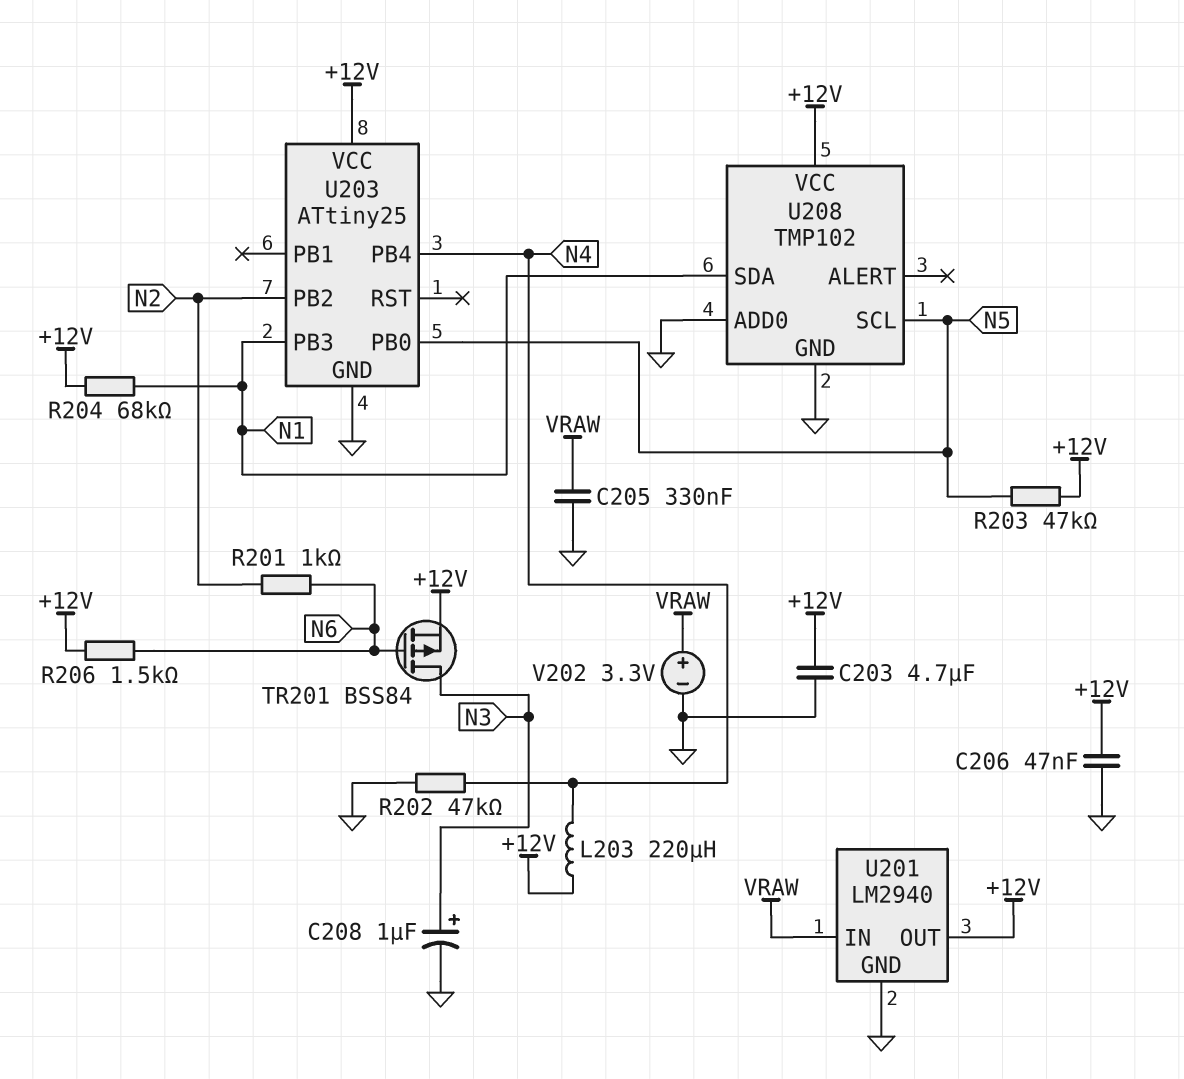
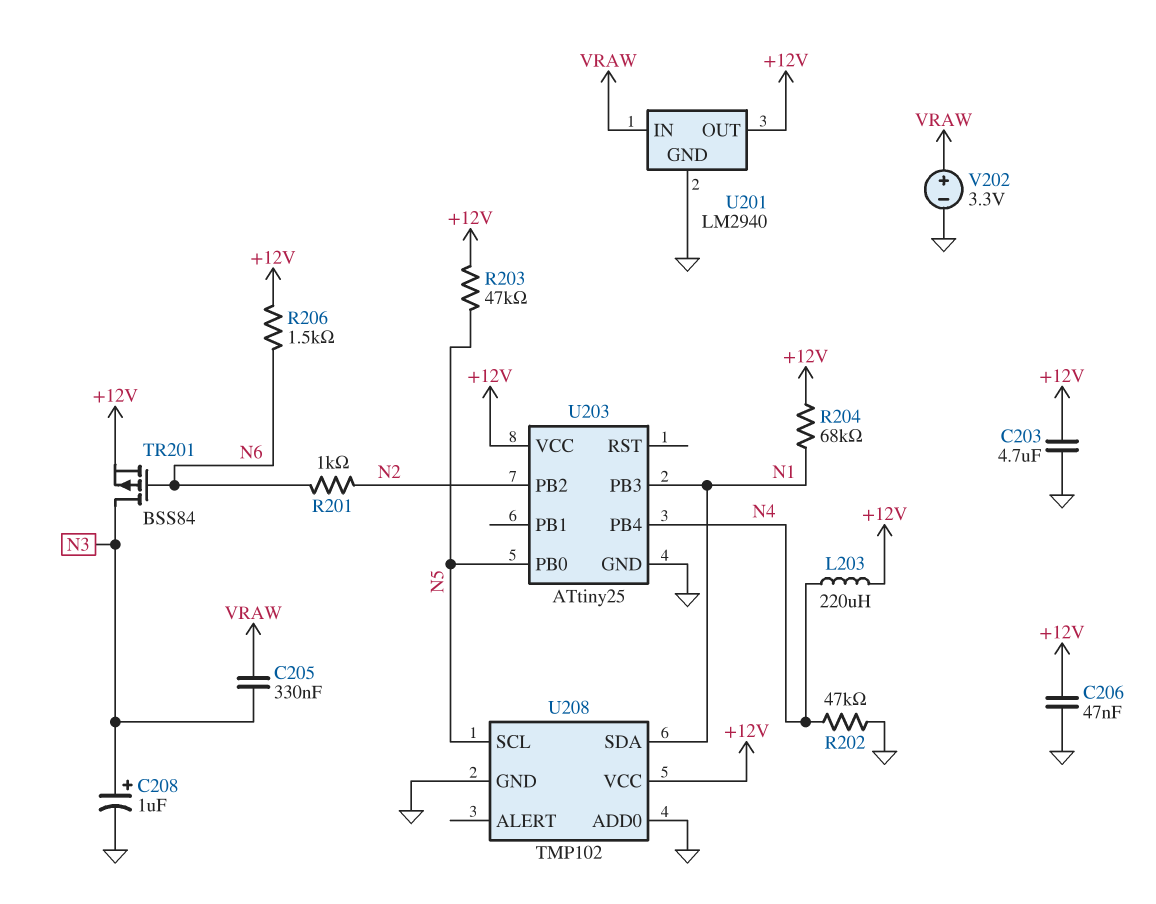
C205: 330nF (GND, VRAW) -> 330nF (N3, VRAW)

